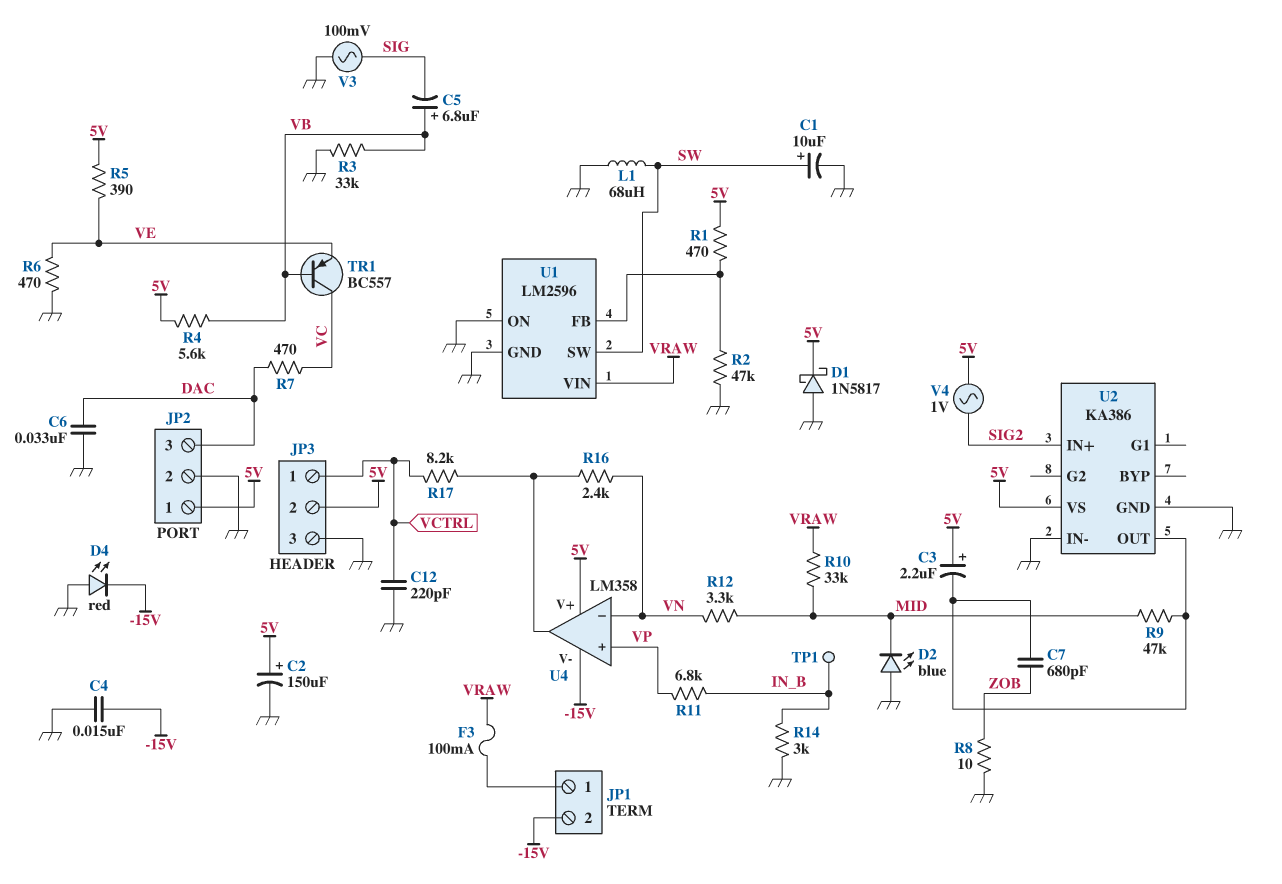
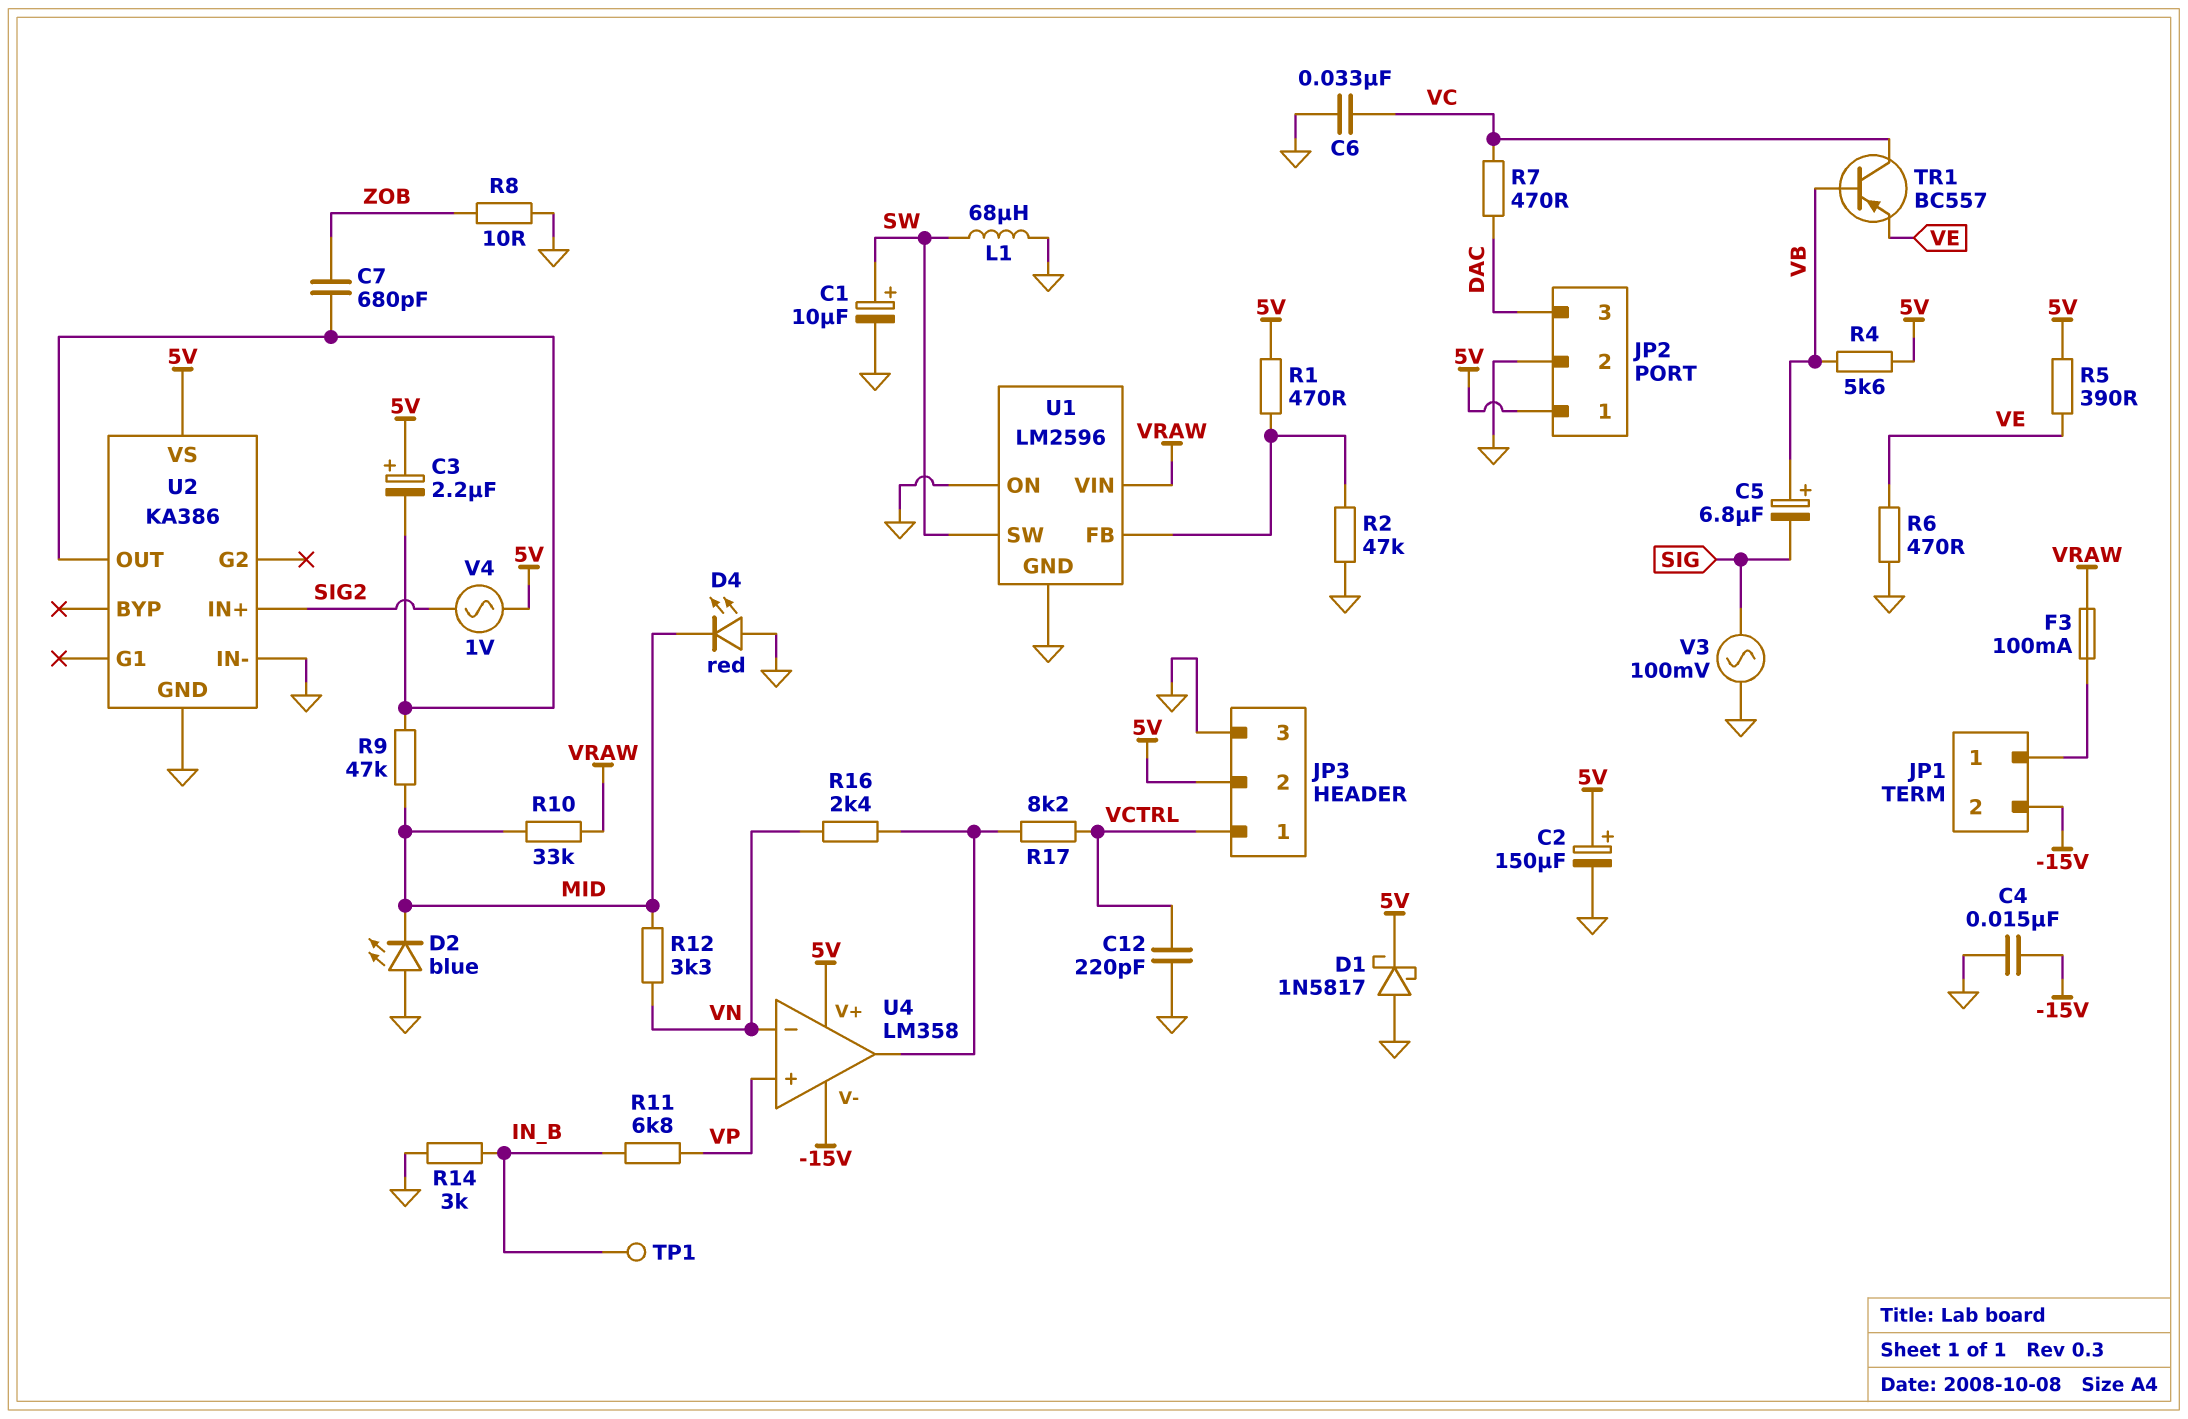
C6: 33nF (DAC, GND) -> 33nF (GND, VC)
D4: LED red (A GND, K -15V) -> LED red (A GND, K MID)
R3: 33k (GND, VB) -> none

